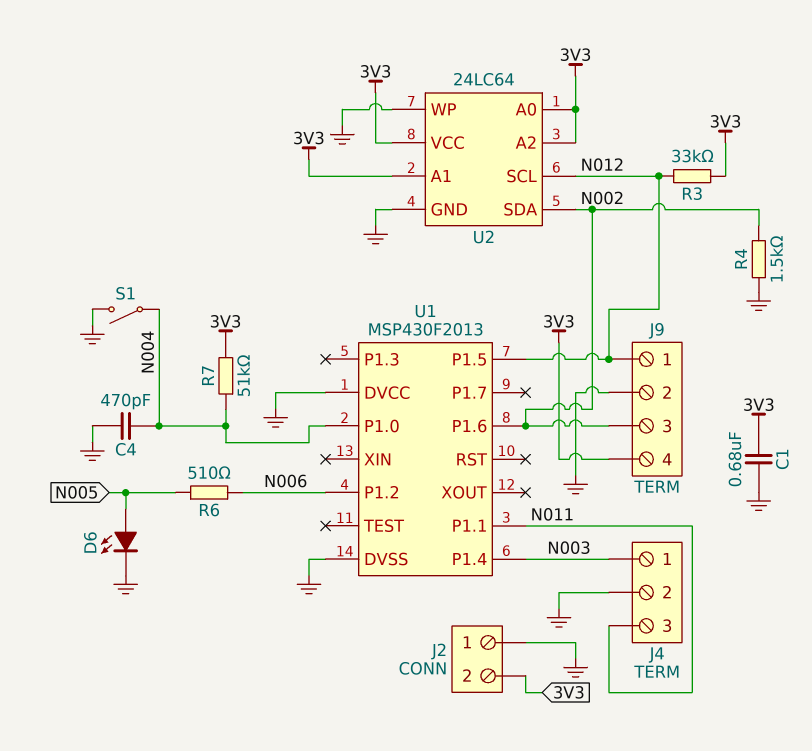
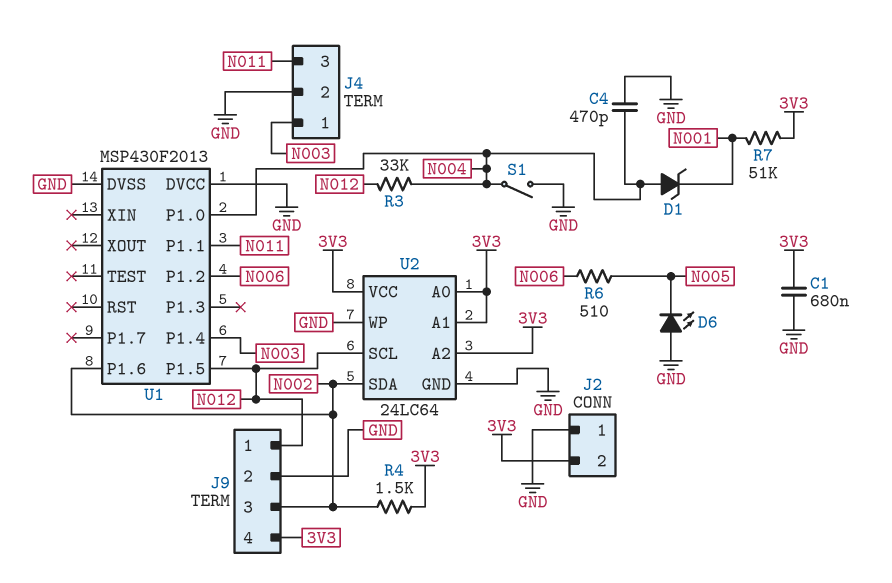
D1: none -> zener (A N004, K N001)
D6: LED (A N005, K GND) -> LED (A GND, K N005)
R3: 33k (3V3, N012) -> 33k (N004, N012)
R4: 1.5k (GND, N002) -> 1.5k (3V3, N002)
R7: 51k (3V3, N004) -> 51k (3V3, N001)

